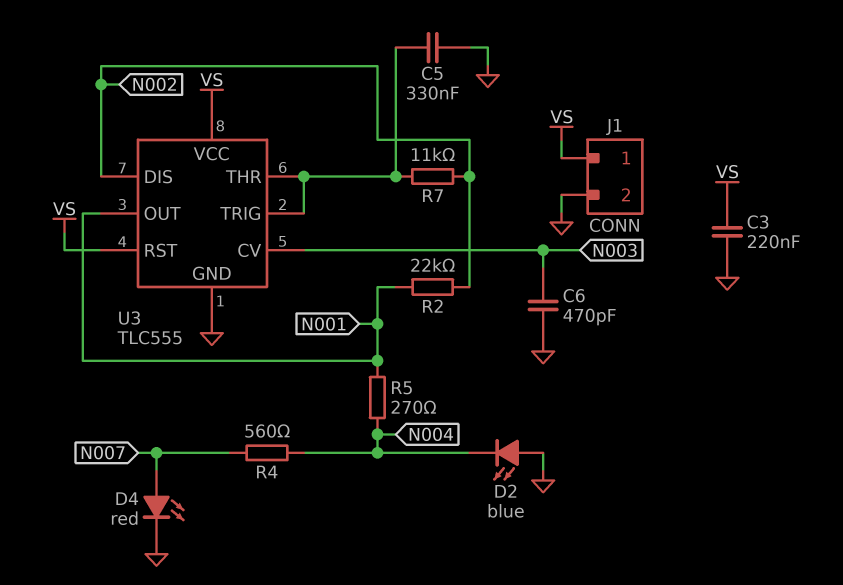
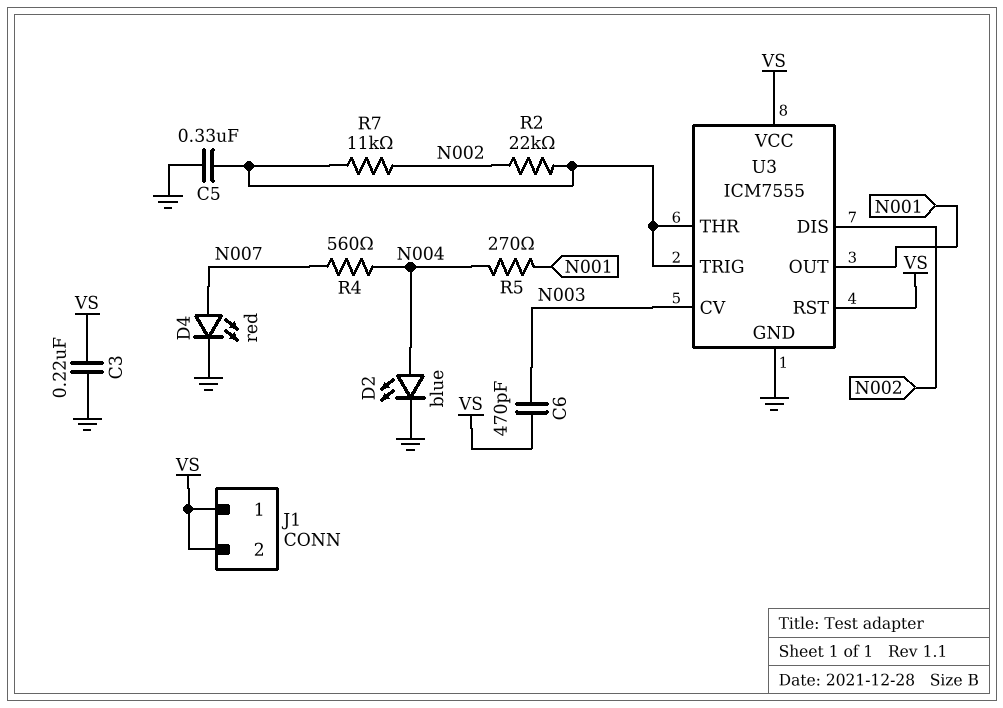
C6: 470pF (GND, N003) -> 470pF (N003, VS)
D2: LED blue (A GND, K N004) -> LED blue (A N004, K GND)
J1 pin 2: GND -> VS
R2: 22k (N001, N002) -> 22k (N002, U3/THR)
U3: TLC555 -> ICM7555

